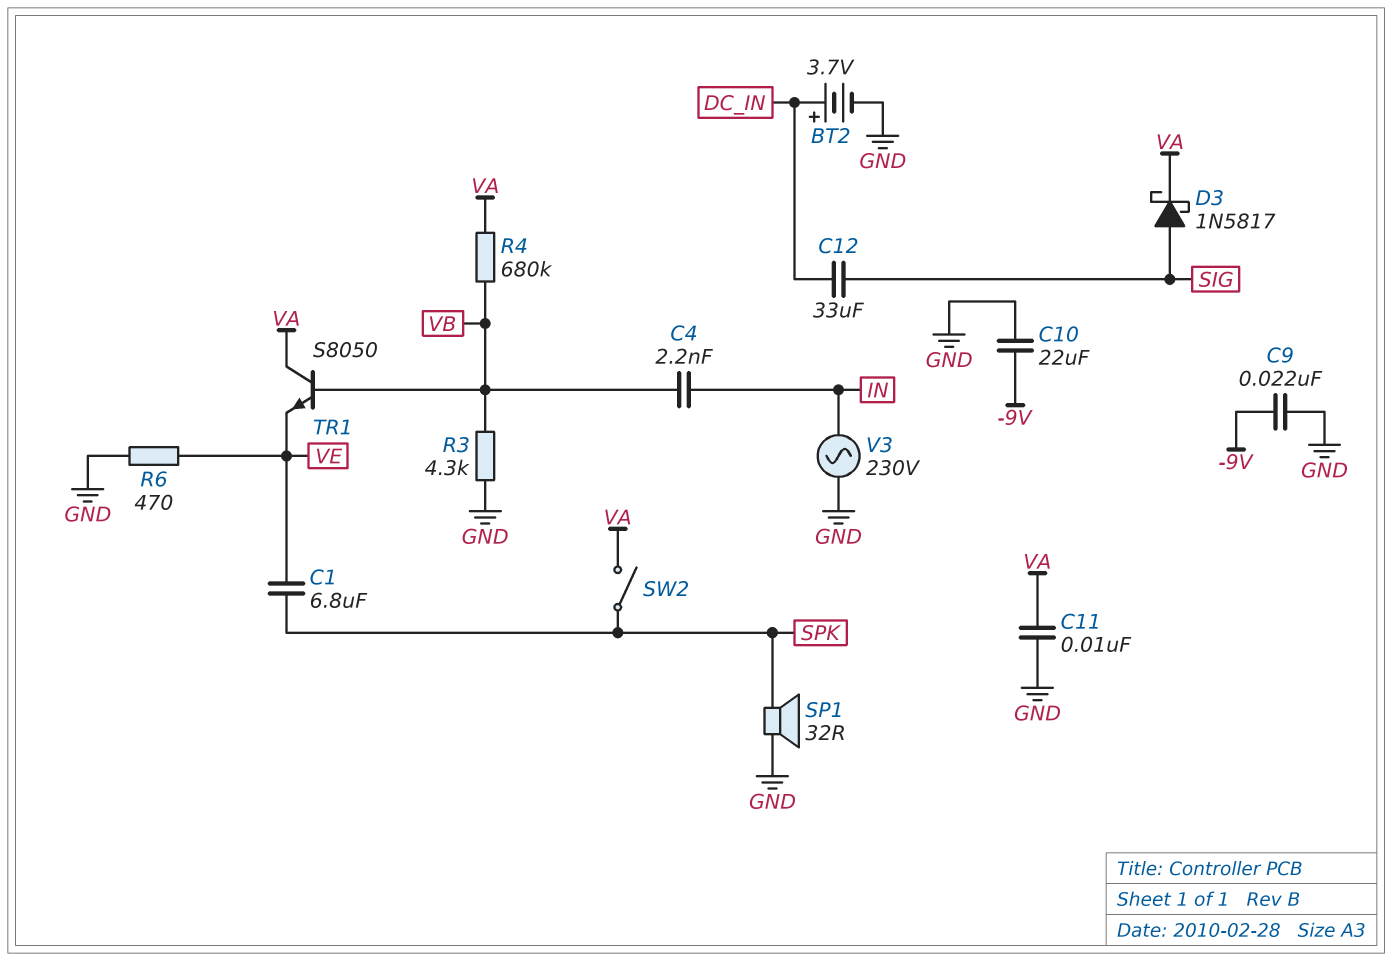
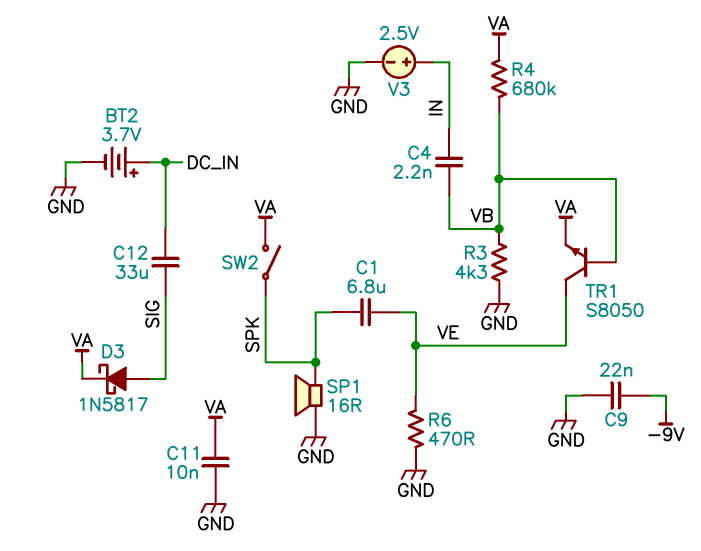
C10: 22uF (-9V, GND) -> none
SP1: speaker 32R (GND, SPK) -> speaker 16R (GND, SPK)
TR1: NPN S8050 (B VB, C VA, E VE) -> NPN S8050 (B VB, C VE, E VA)
V3: AC 230V (GND, IN) -> 2.5V (plus IN, minus GND)

